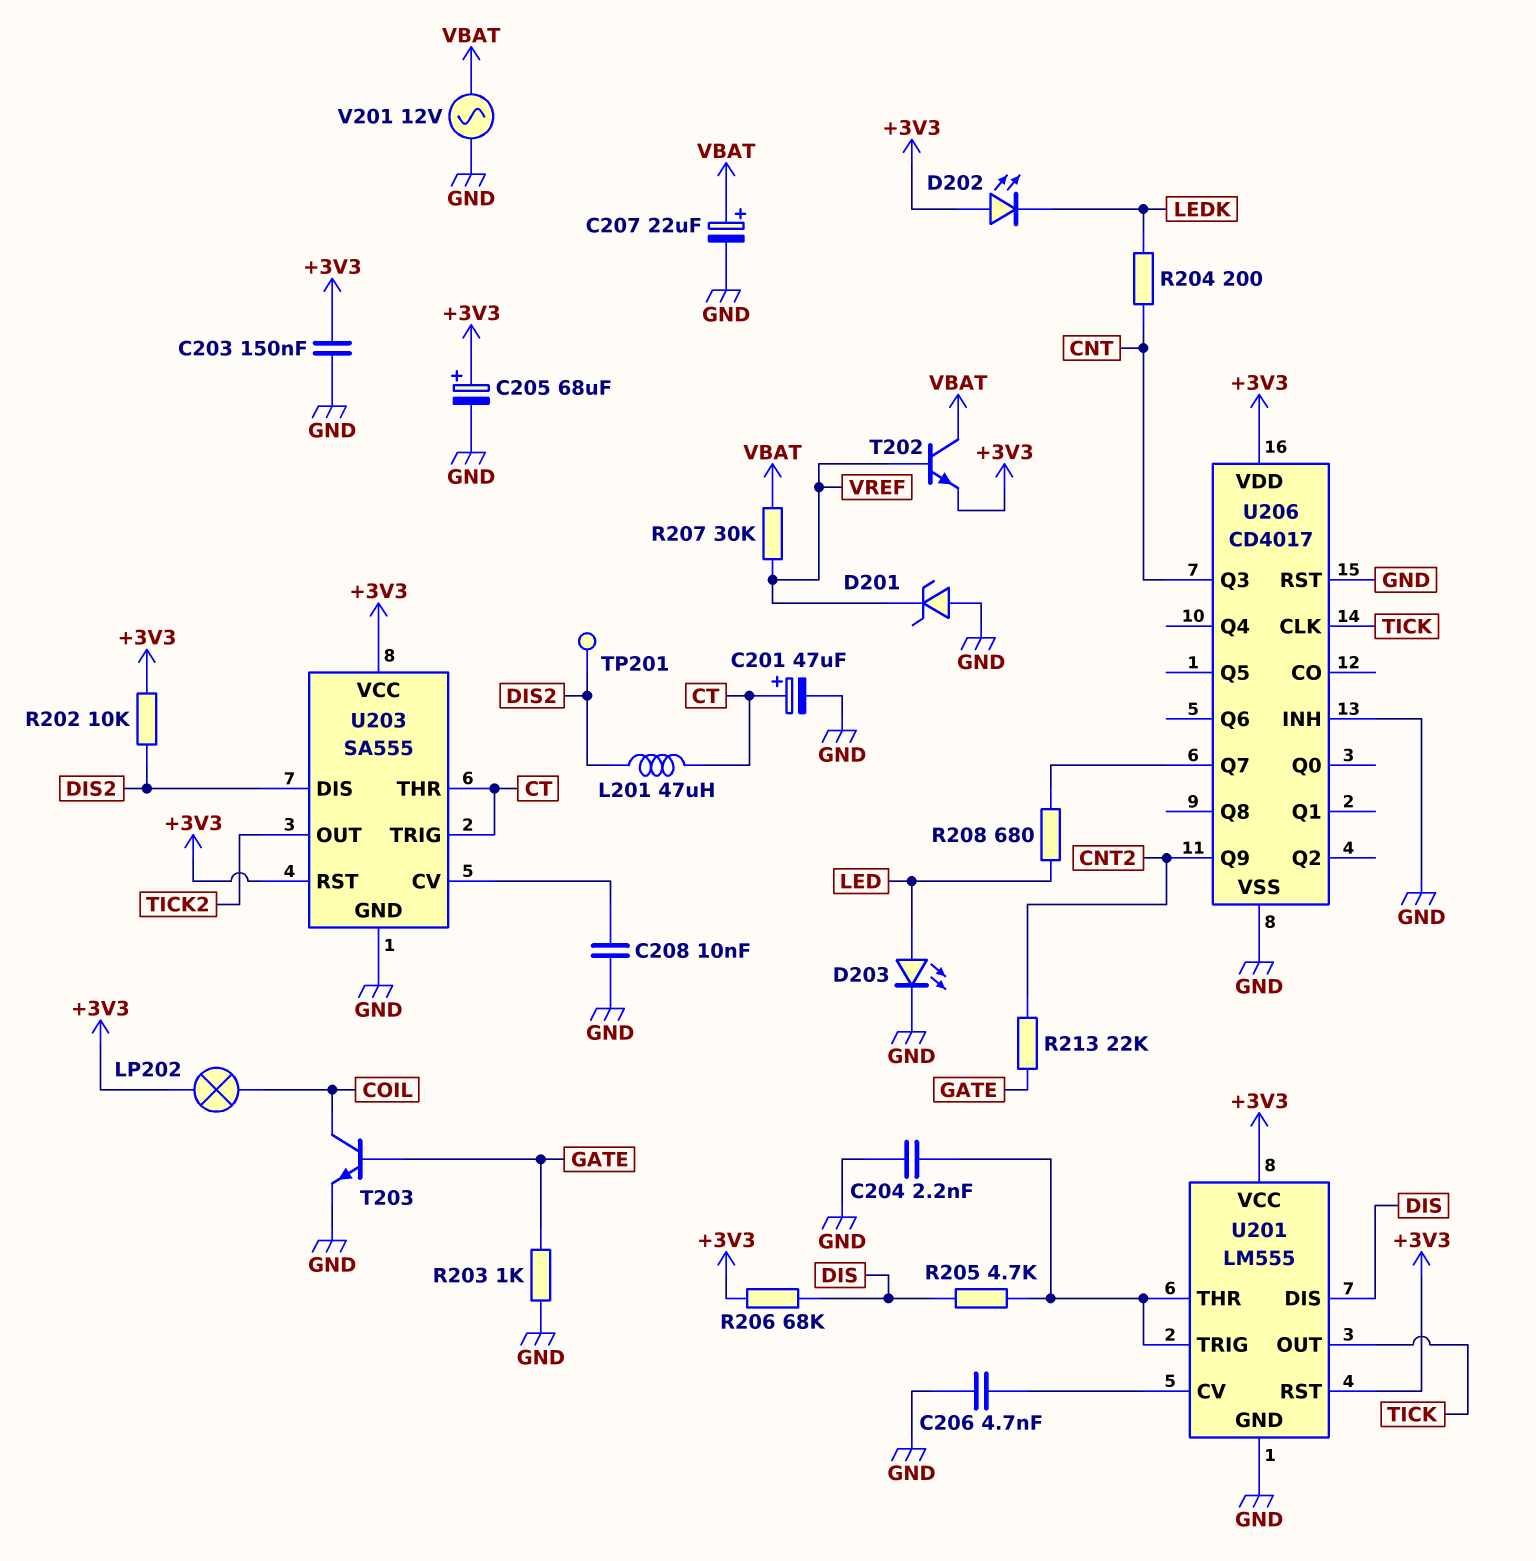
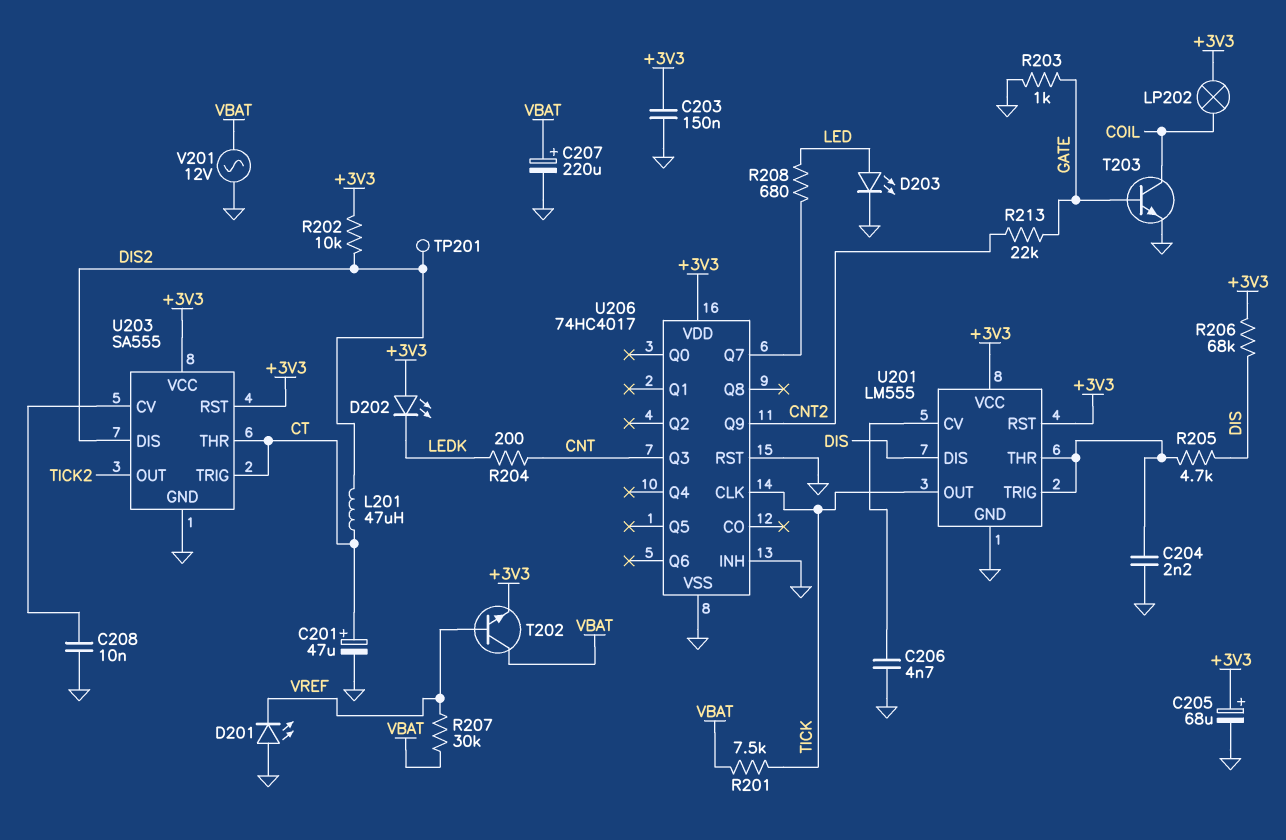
C207: 22uF (plus VBAT, minus GND) -> 220uF (plus VBAT, minus GND)
D201: zener (A GND, K VREF) -> LED (A GND, K VREF)
R201: none -> 7.5k (TICK, VBAT)
U206: CD4017 -> 74HC4017

